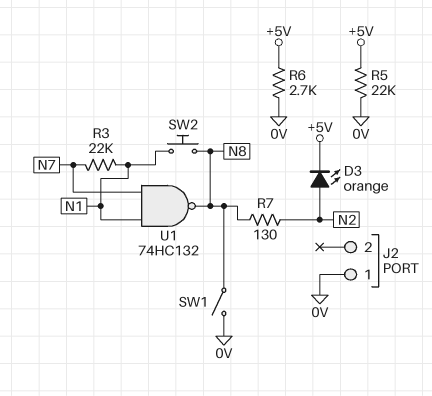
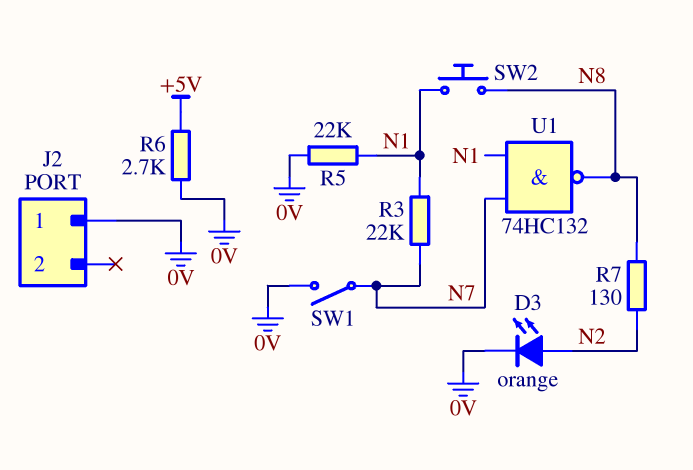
D3: LED orange (A N2, K +5V) -> LED orange (A N2, K 0V)
R5: 22k (+5V, 0V) -> 22k (0V, N1)
SW1: switch (0V, N8) -> switch (0V, N7)

